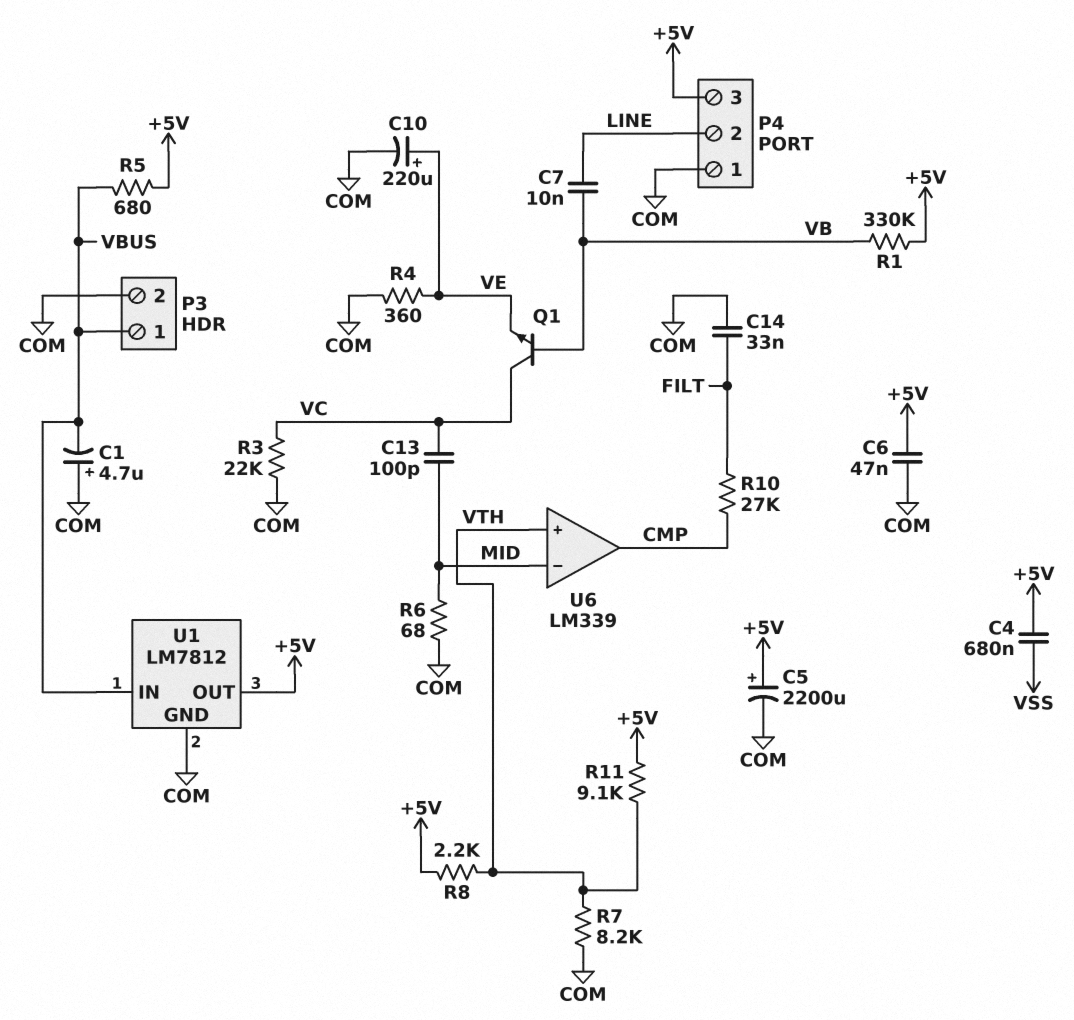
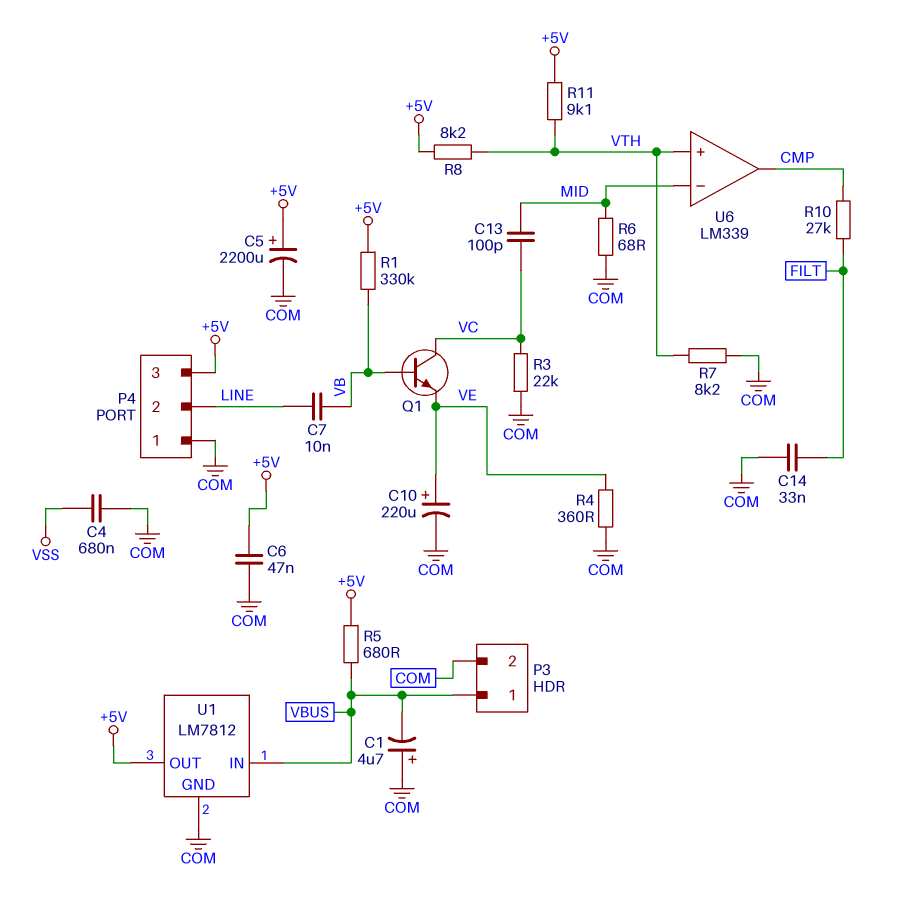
C4: 680nF (+5V, VSS) -> 680nF (COM, VSS)
R8: 2.2k (+5V, VTH) -> 8.2k (+5V, VTH)

